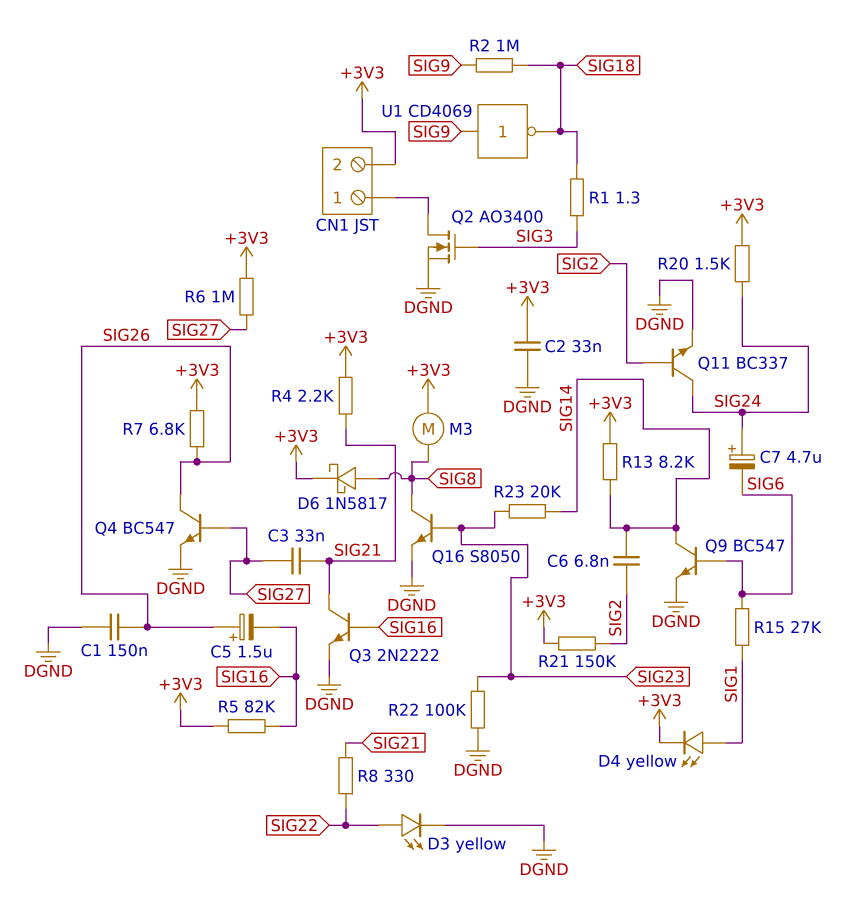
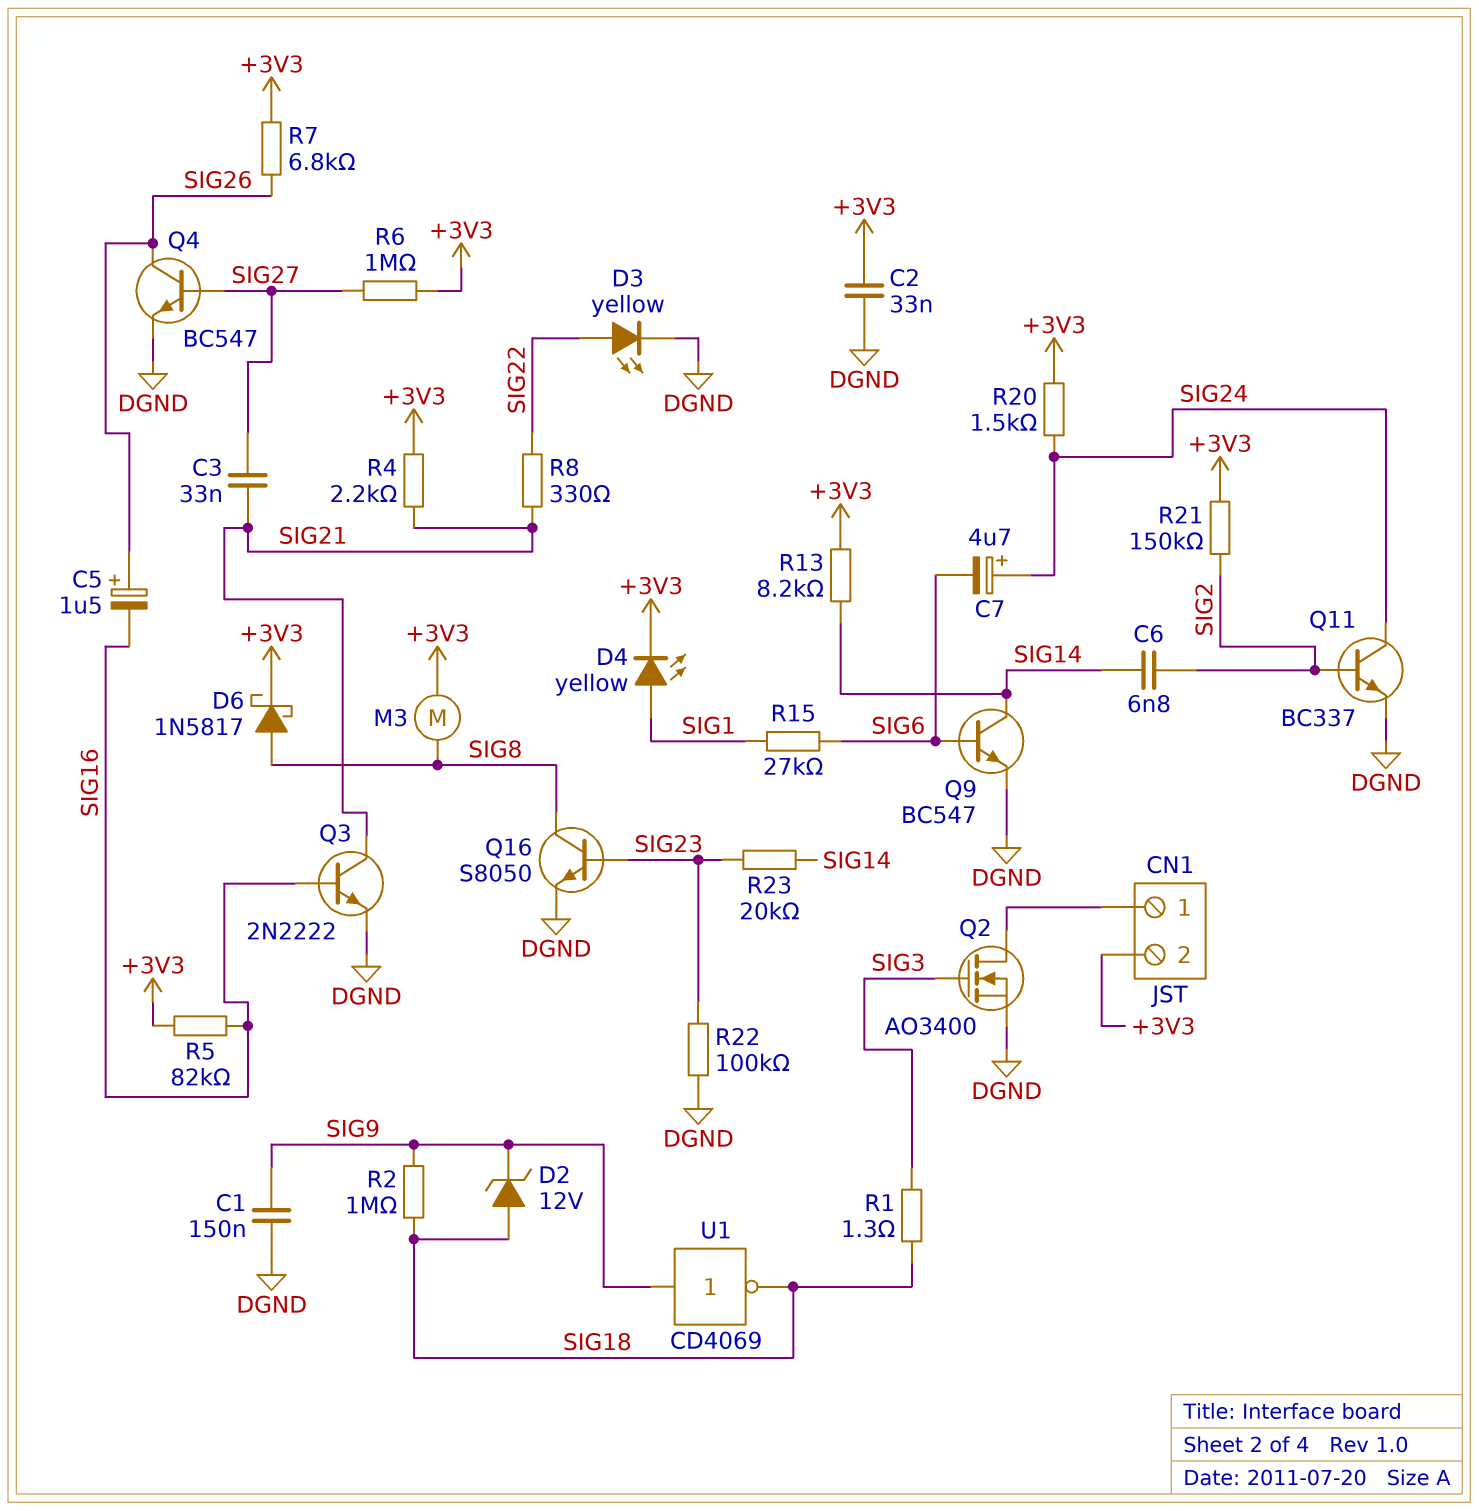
C1: 150nF (DGND, SIG26) -> 150nF (DGND, SIG9)
D2: none -> zener 12V (A SIG18, K SIG9)

